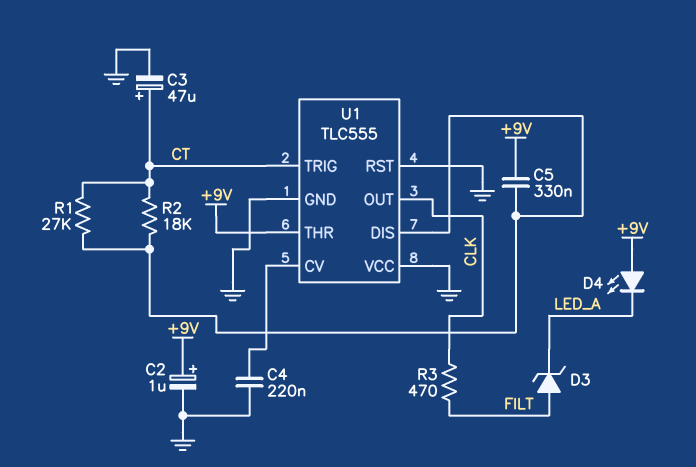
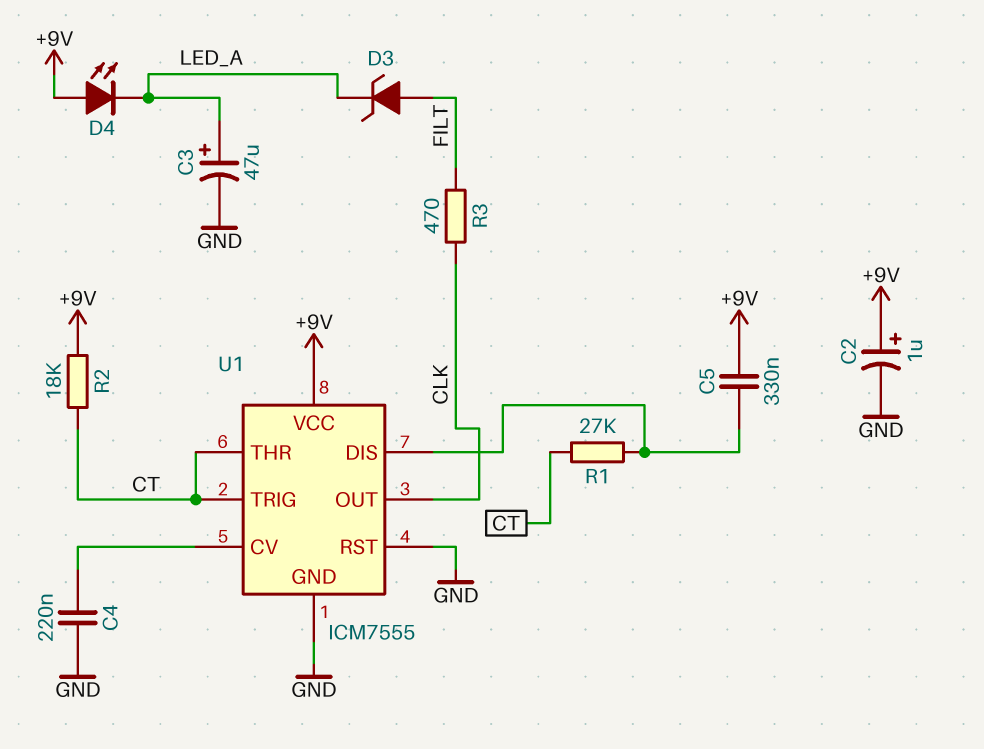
C3: 47uF (plus CT, minus GND) -> 47uF (plus LED_A, minus GND)
R2: 18k (CT, U1/DIS) -> 18k (+9V, CT)
U1: TLC555 -> ICM7555
U1 pin THR: +9V -> CT
U1 pin VCC: GND -> +9V

